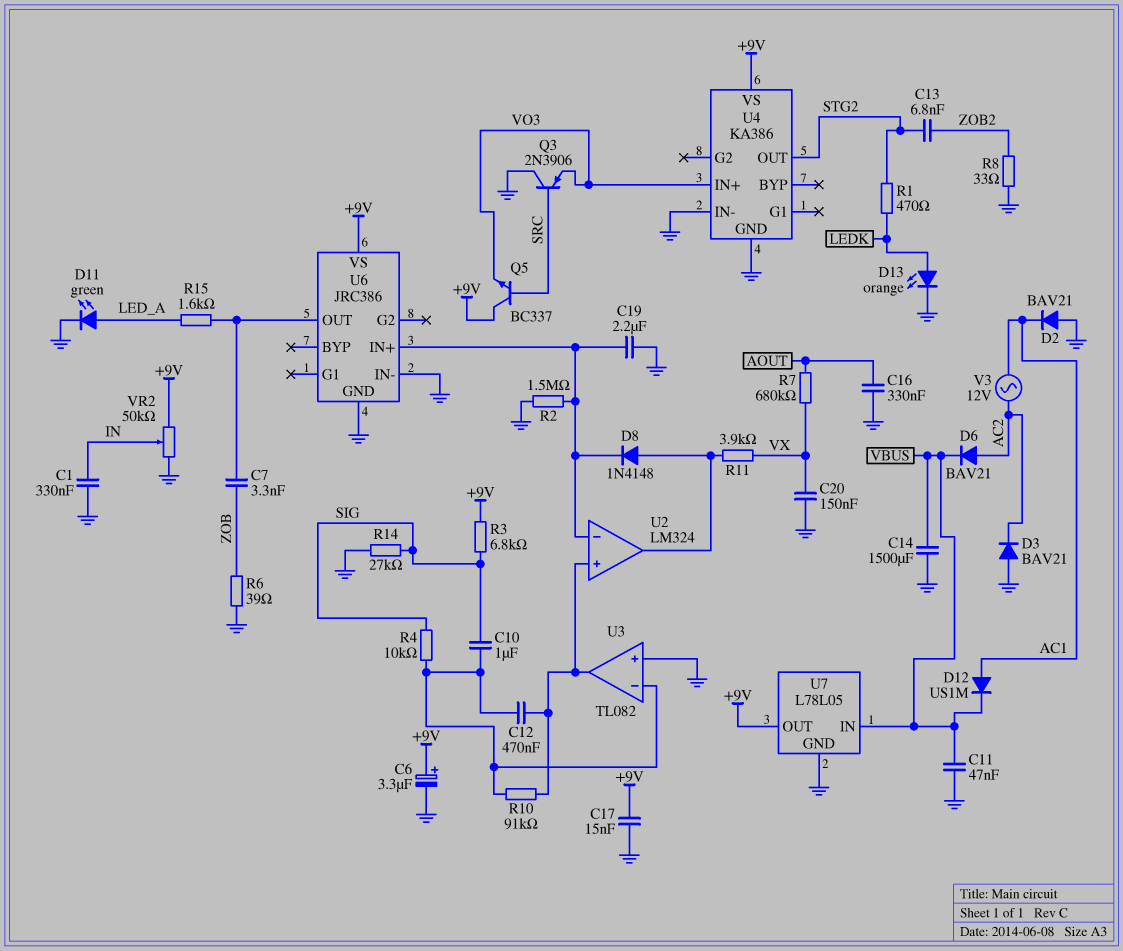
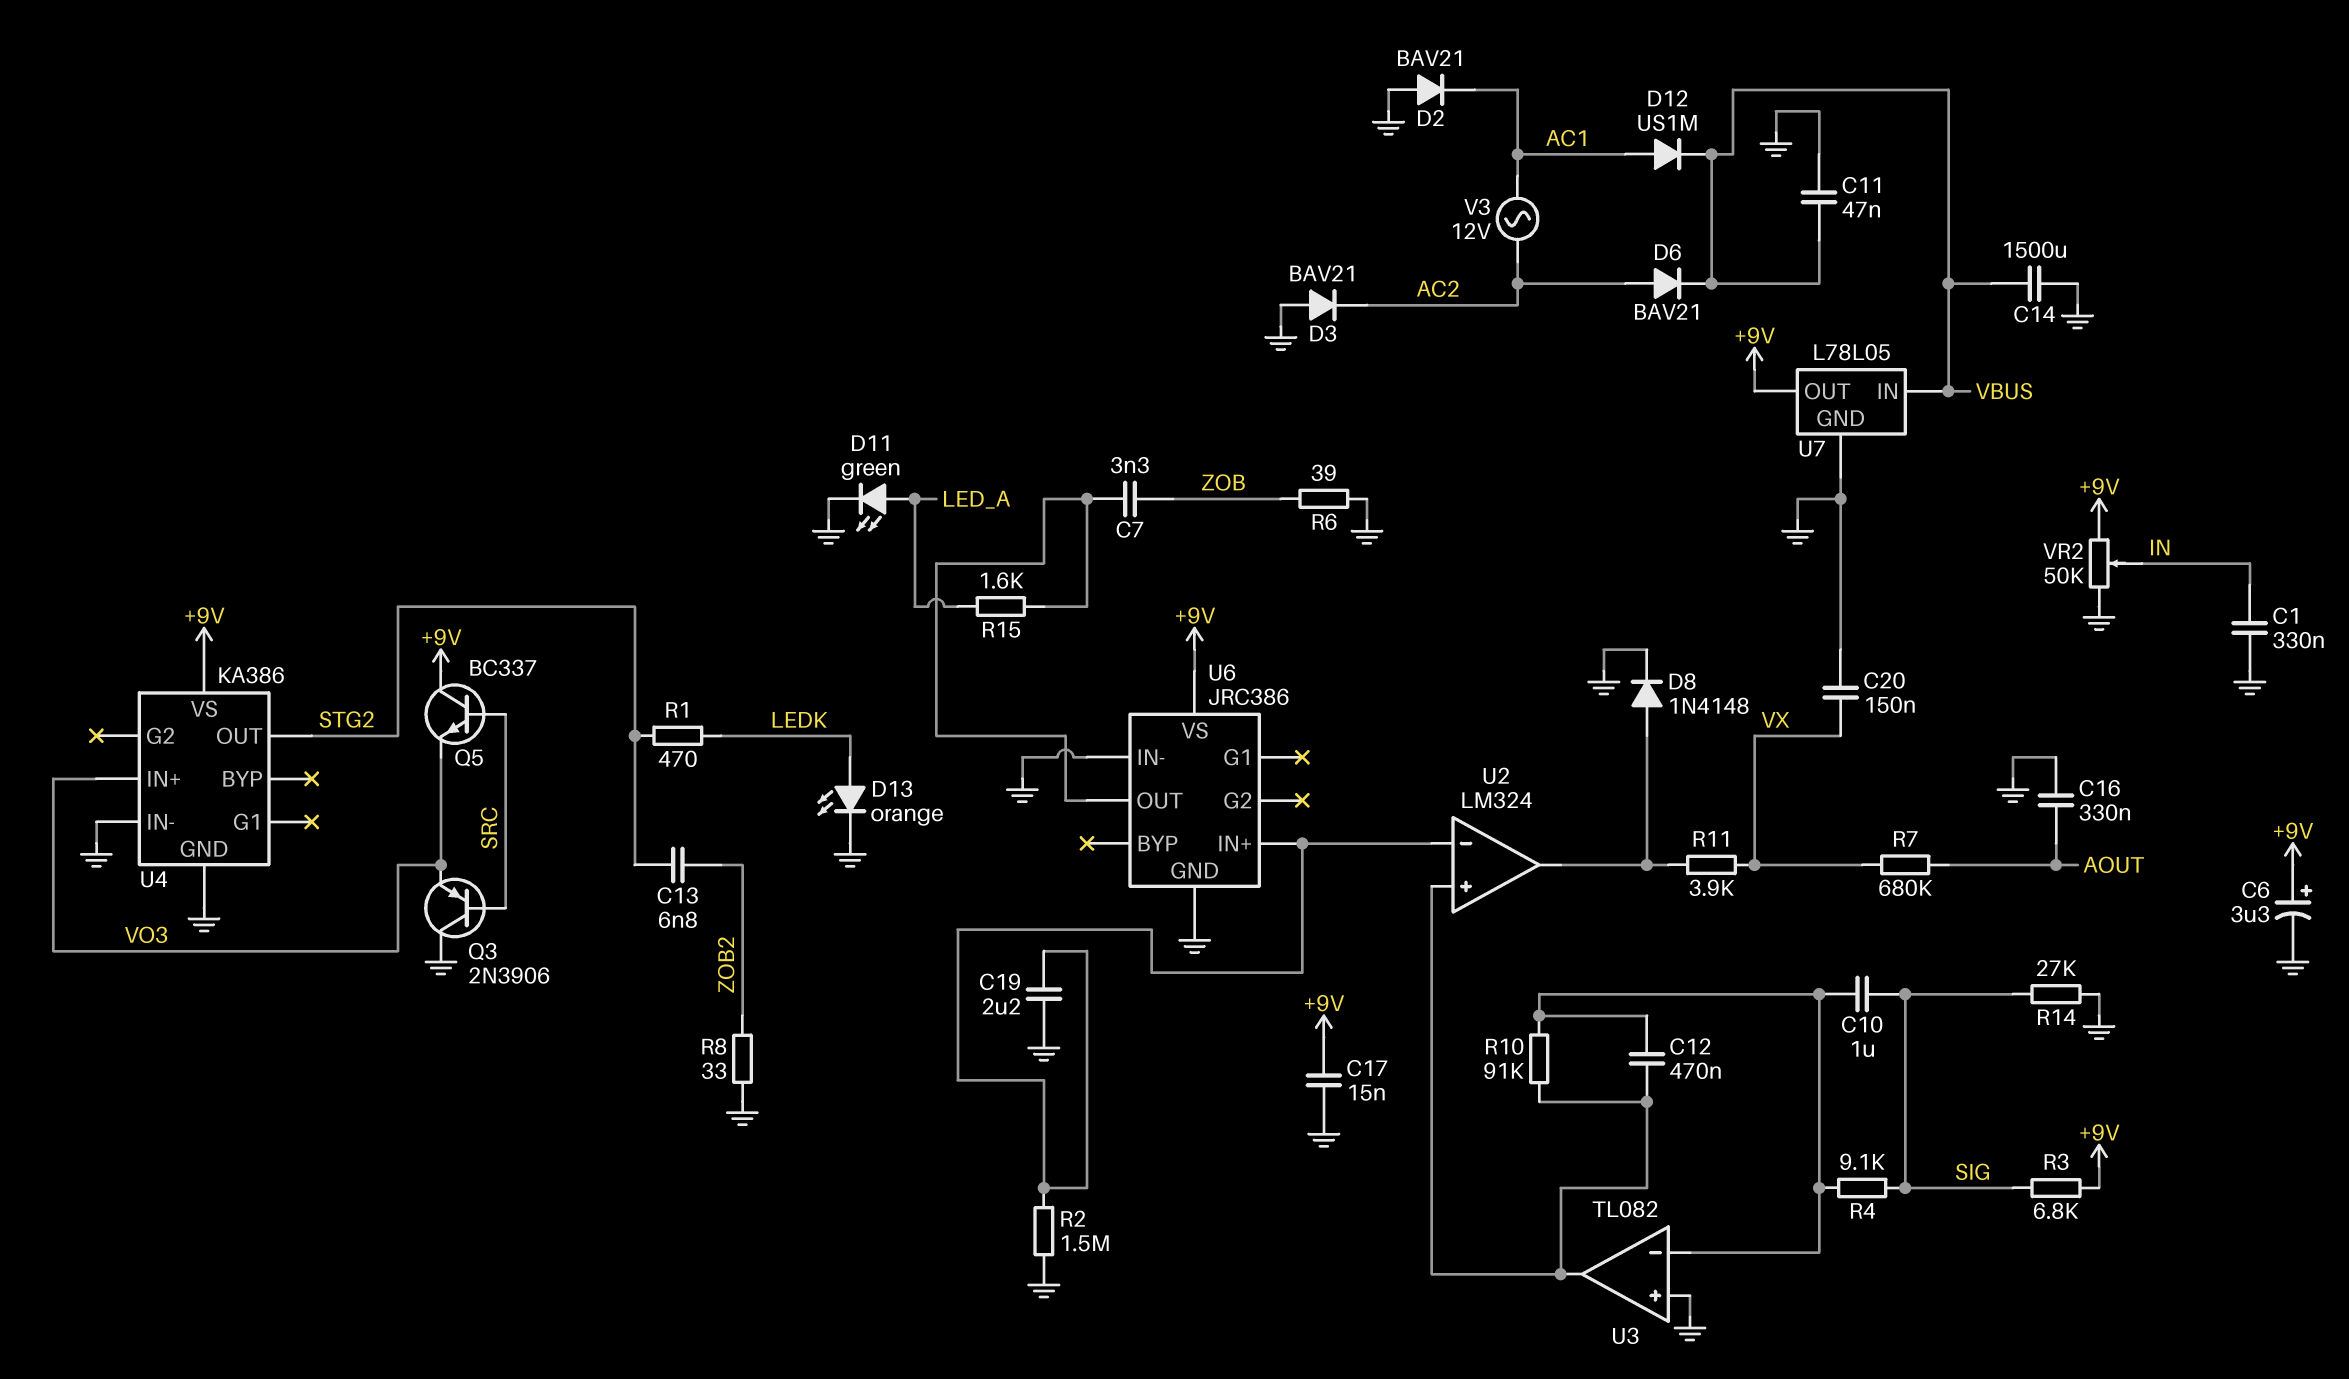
D8: diode 1N4148 (A U2/out, K U2/in-) -> diode 1N4148 (A U2/out, K GND)
R4: 10k (SIG, U3/in-) -> 9.1k (SIG, U3/in-)

